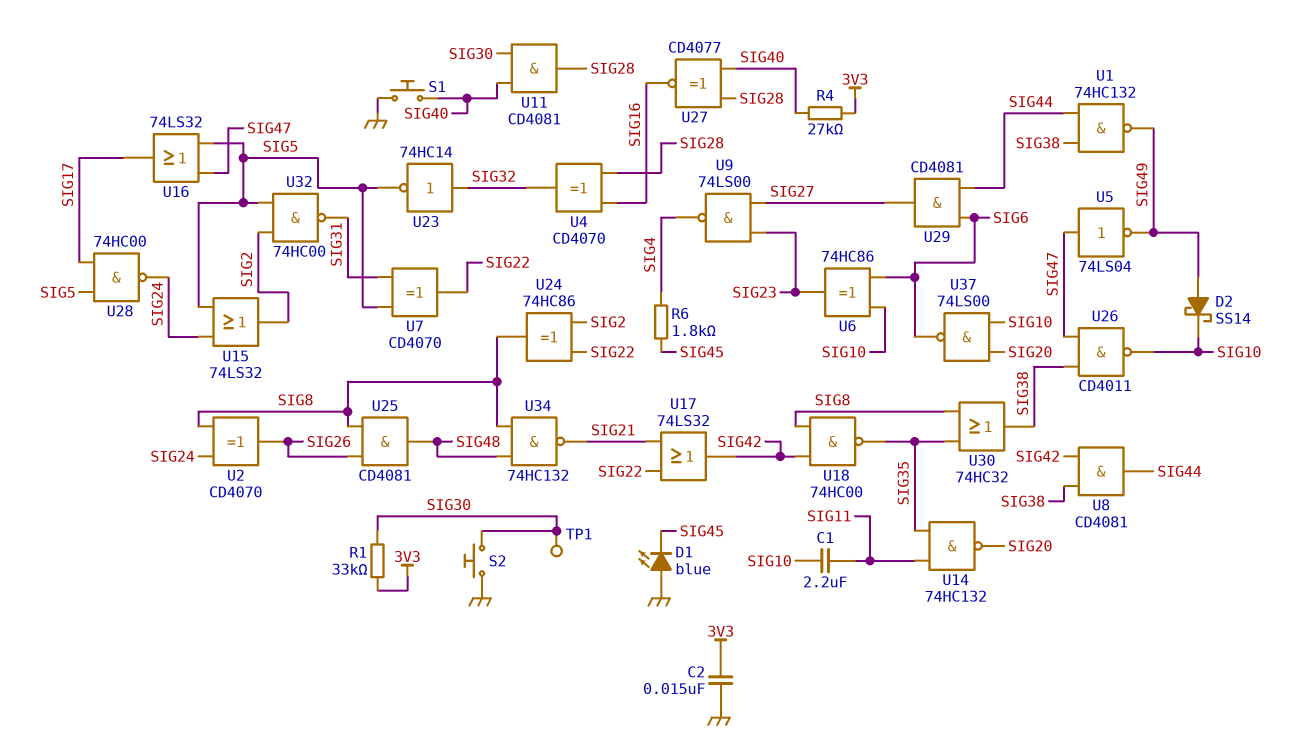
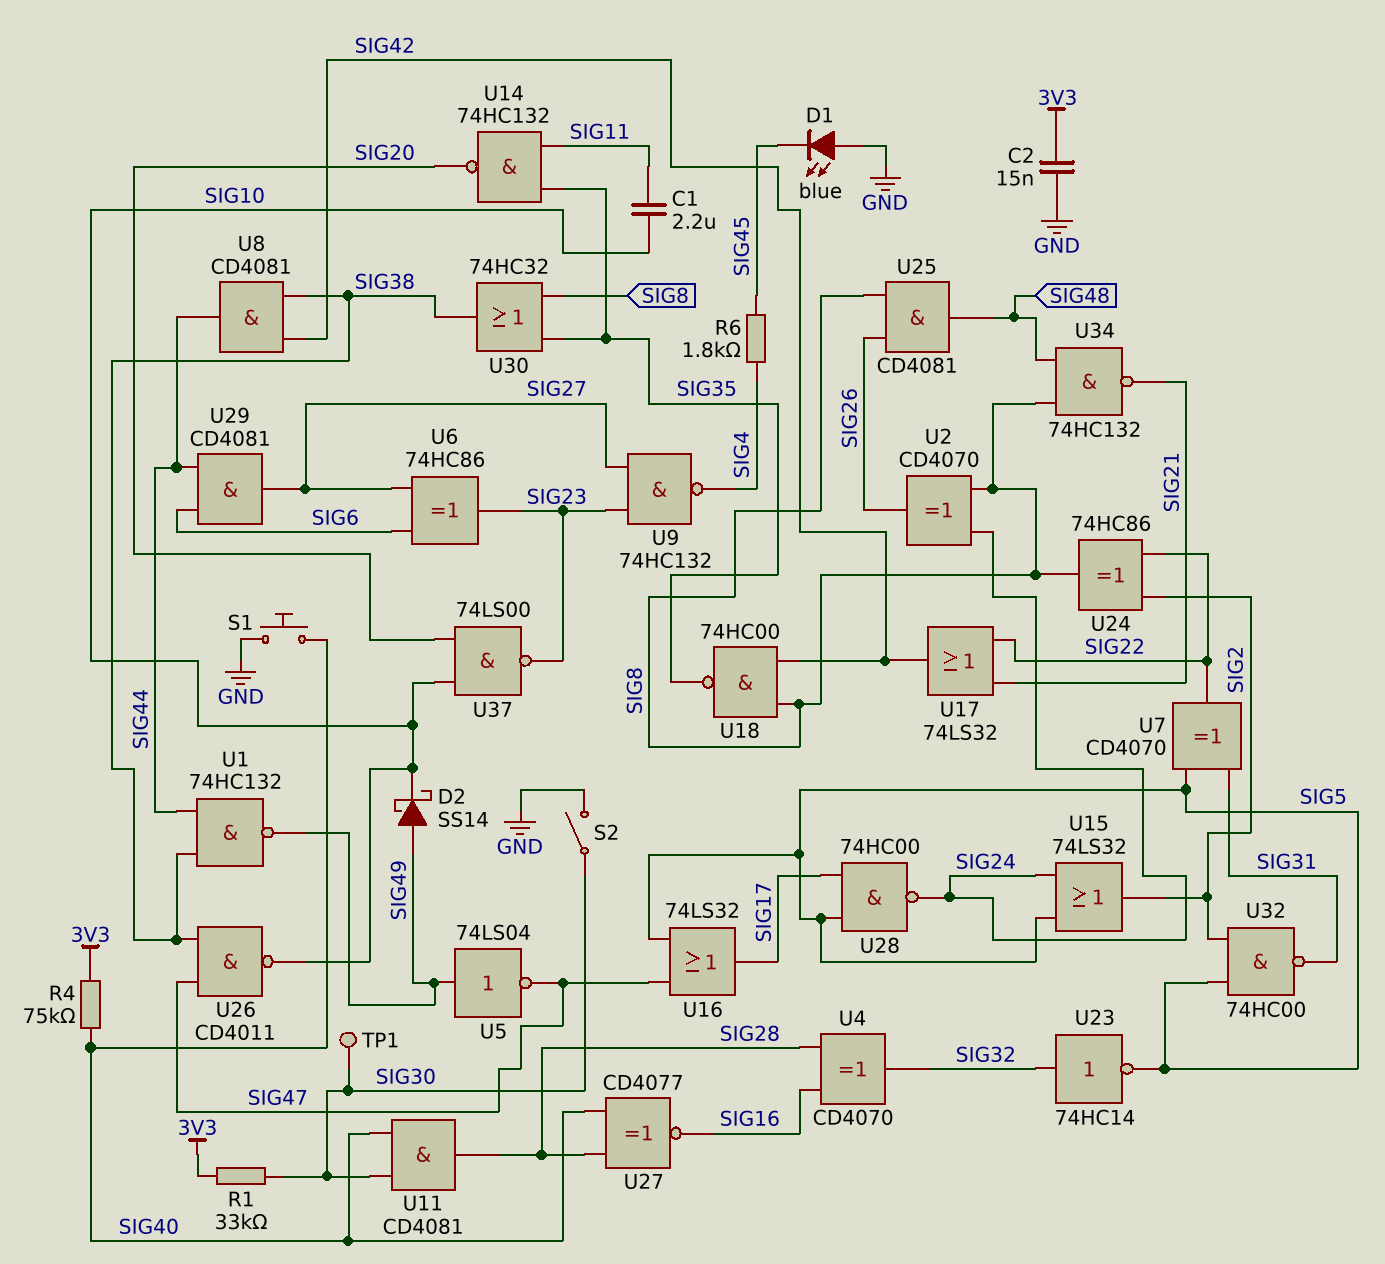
R4: 27k (3V3, SIG40) -> 75k (3V3, SIG40)
S2: button (GND, SIG30) -> switch (GND, SIG30)
U5: NOT 74LS04 (in SIG47, out SIG49) -> NOT 74LS04 (in SIG49, out SIG47)
U6: XOR 74HC86 (in SIG6, in SIG10, out SIG23) -> XOR 74HC86 (in SIG6, in SIG27, out SIG23)
U9: NAND 74LS00 (in SIG23, in SIG27, out SIG4) -> NAND 74HC132 (in SIG23, in SIG27, out SIG4)
U37: NAND 74LS00 (in SIG10, in SIG20, out SIG6) -> NAND 74LS00 (in SIG10, in SIG20, out SIG23)

